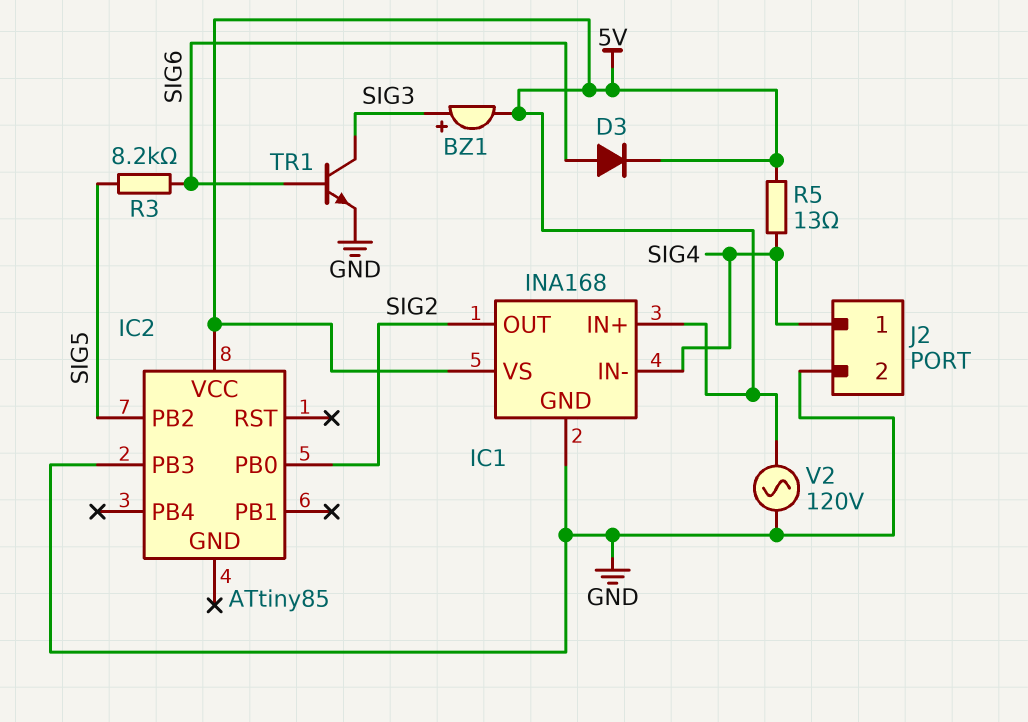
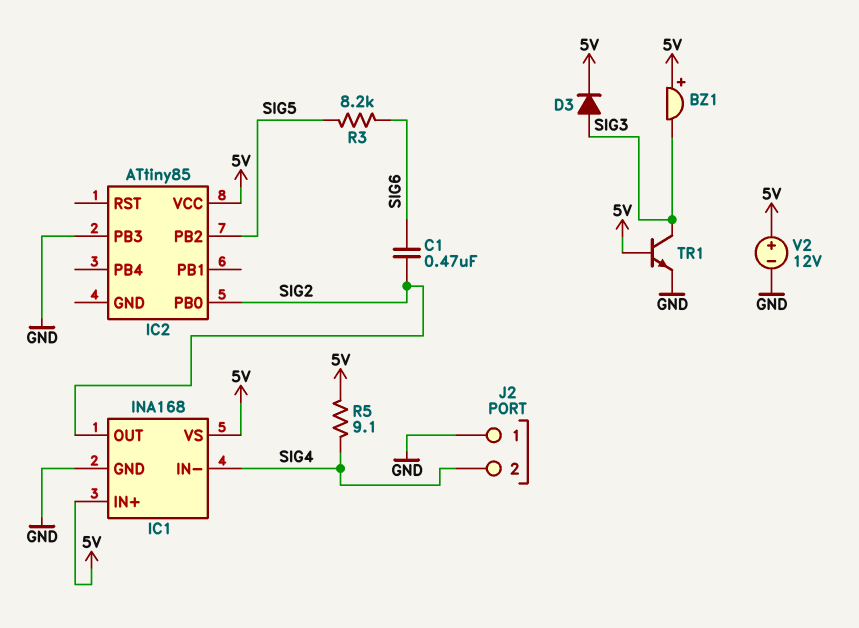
BZ1: buzzer (plus SIG3, minus 5V) -> buzzer (plus 5V, minus SIG3)
C1: none -> 470nF (SIG2, SIG6)
D3: diode (A SIG6, K 5V) -> diode (A SIG3, K 5V)
J2 pin 1: SIG4 -> GND
J2 pin 2: GND -> SIG4
R5: 13 (5V, SIG4) -> 9.1 (5V, SIG4)
TR1: NPN (B SIG6, C SIG3, E GND) -> NPN (B 5V, C SIG3, E GND)
V2: AC 120V (5V, GND) -> 12V (plus 5V, minus GND)

